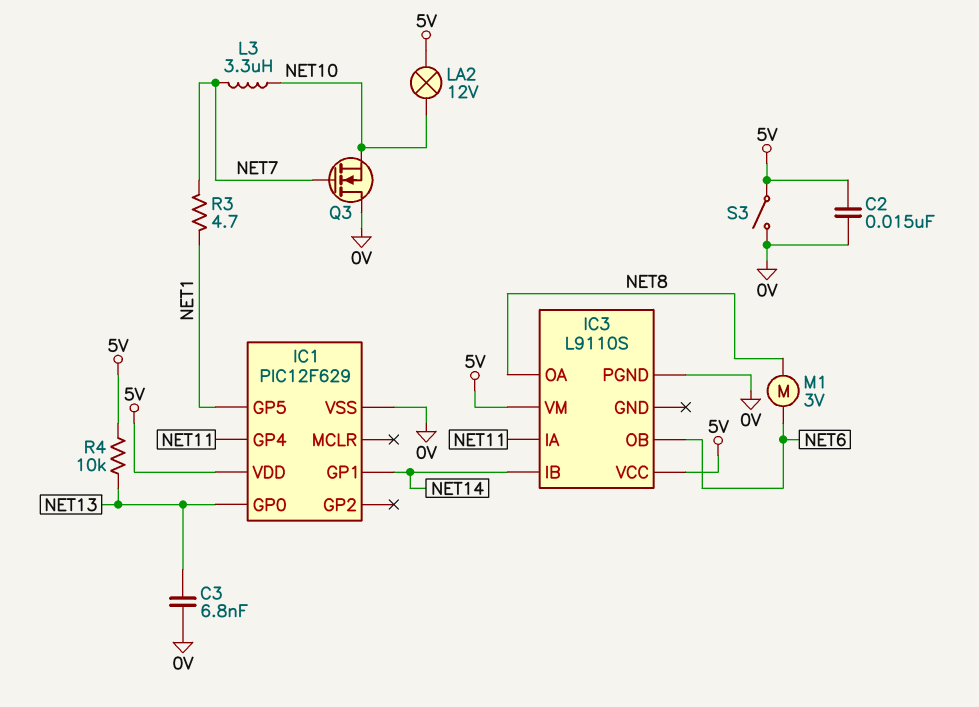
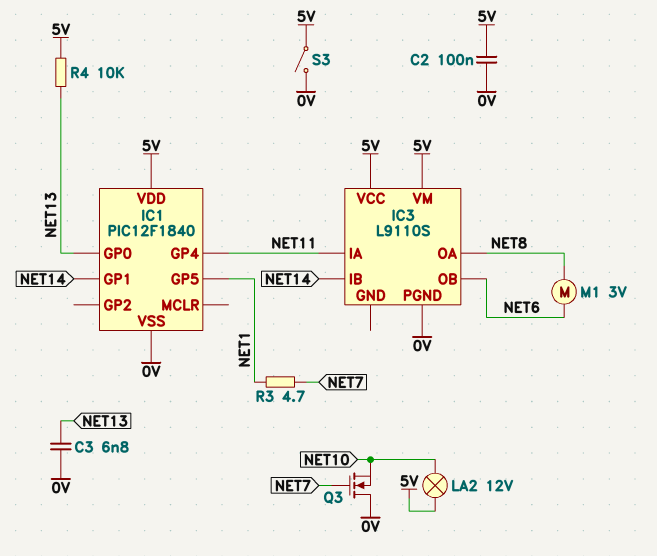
C2: 15nF (0V, 5V) -> 100nF (0V, 5V)
IC1: PIC12F629 -> PIC12F1840
L3: 3.3uH (NET7, NET10) -> none

